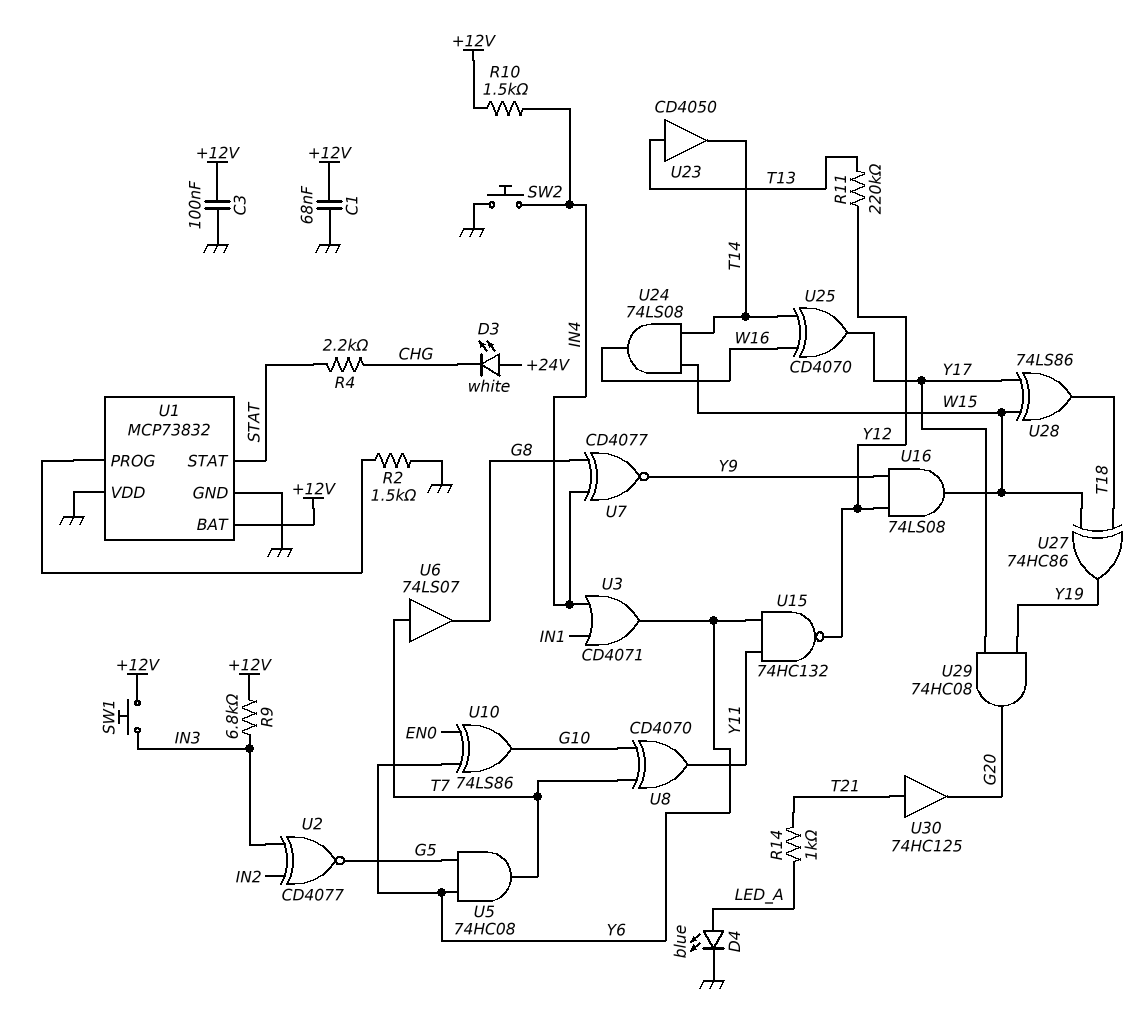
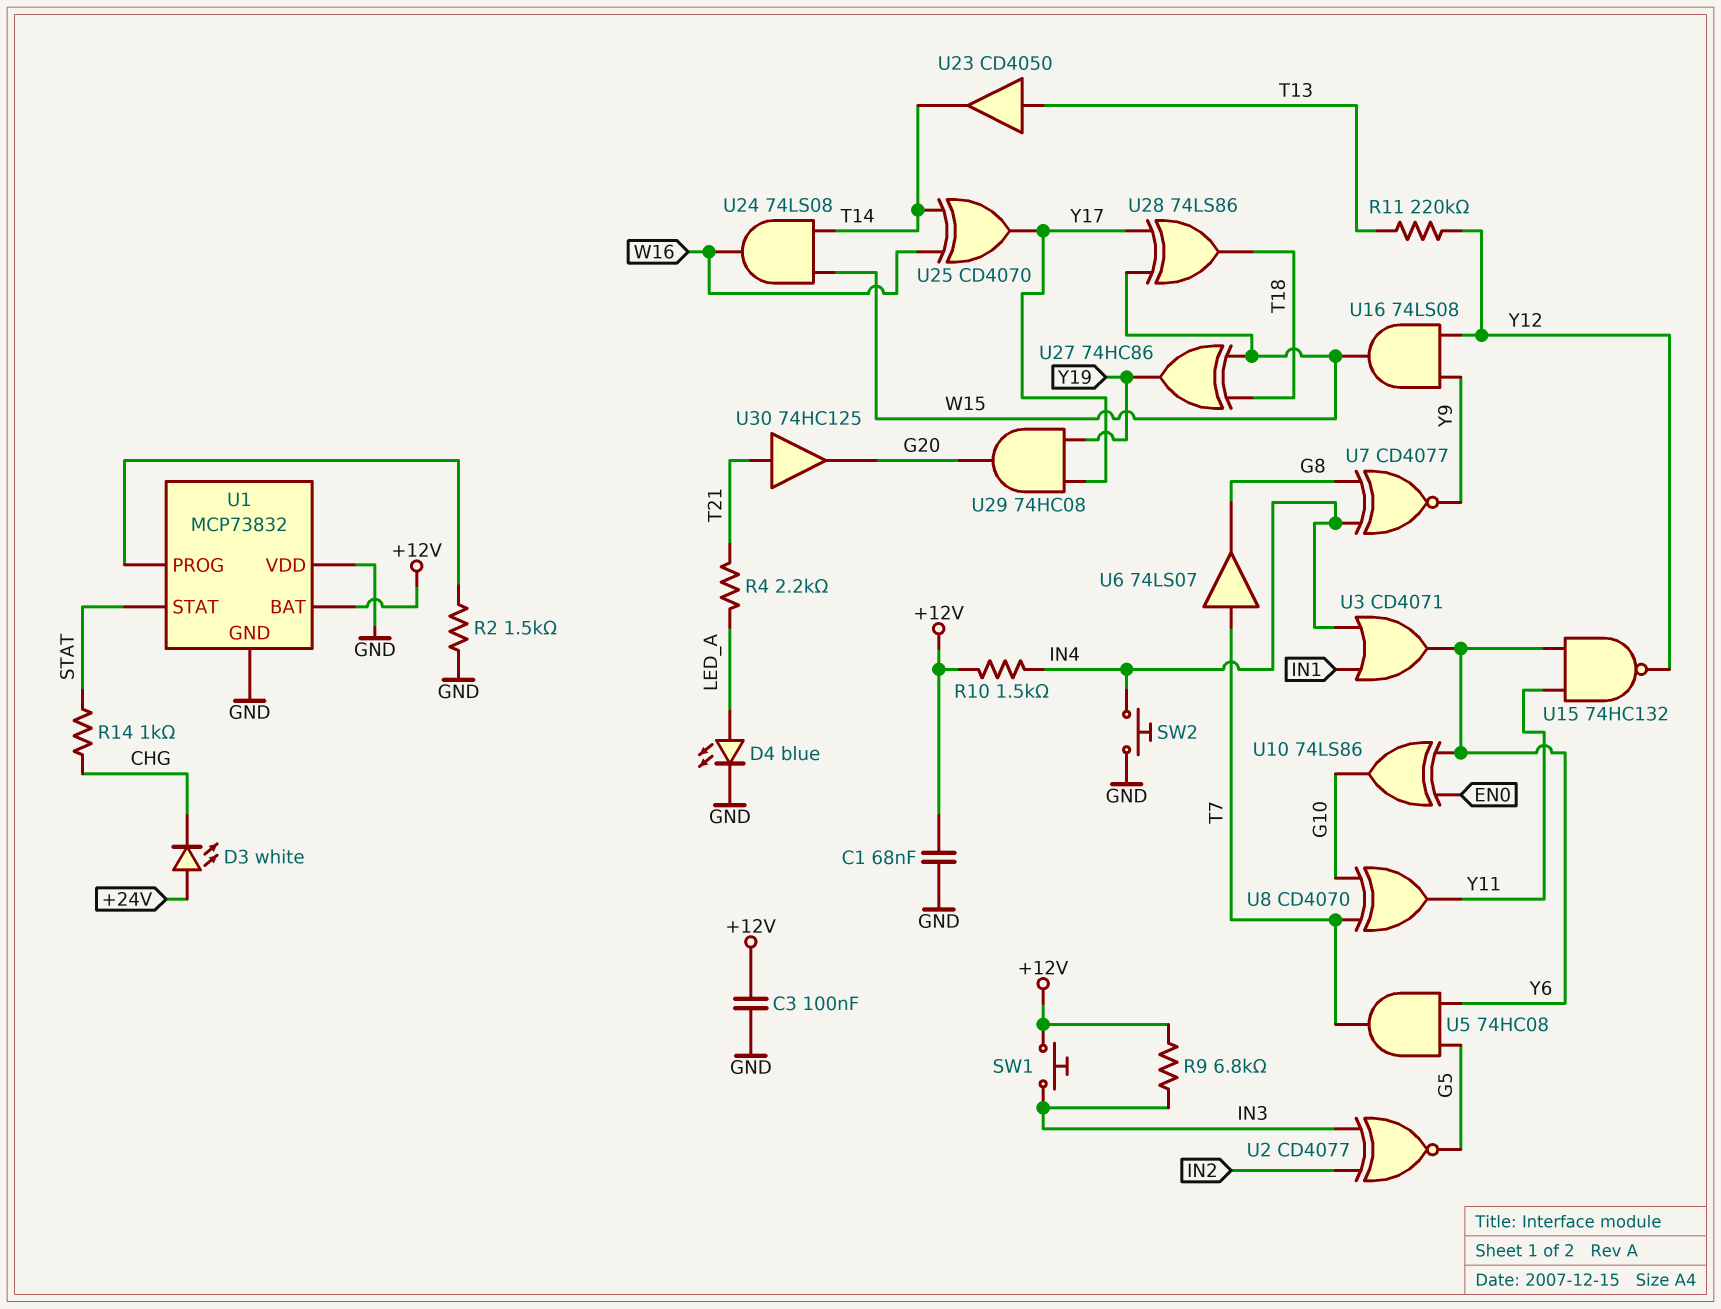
R4: 2.2k (CHG, STAT) -> 2.2k (LED_A, T21)
R14: 1k (LED_A, T21) -> 1k (CHG, STAT)

